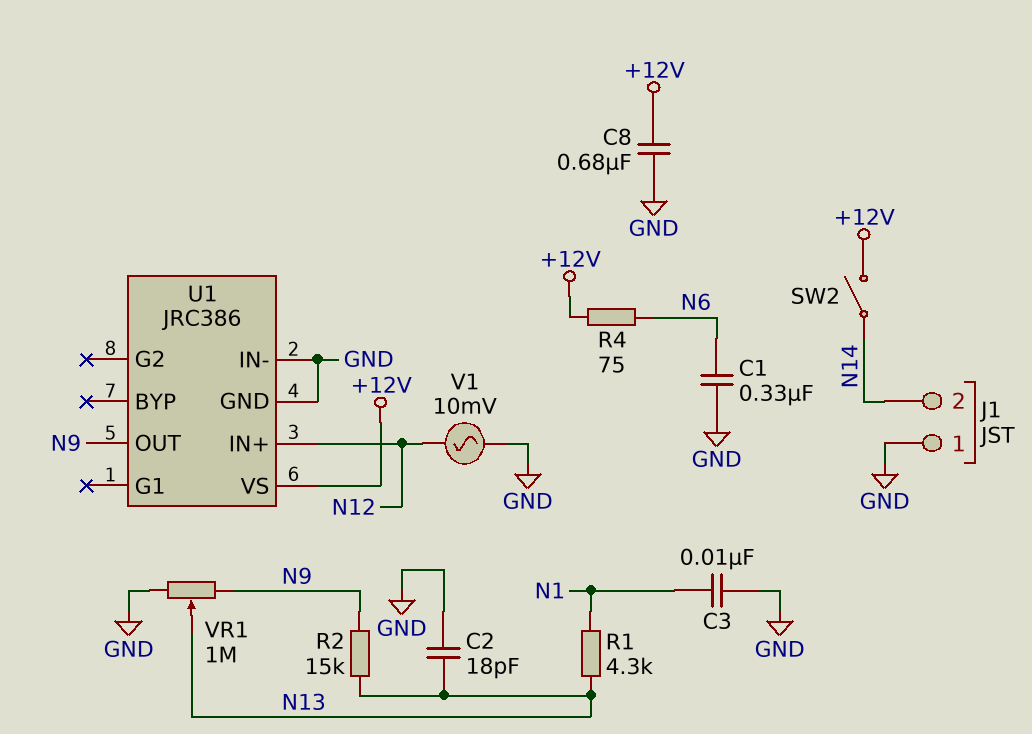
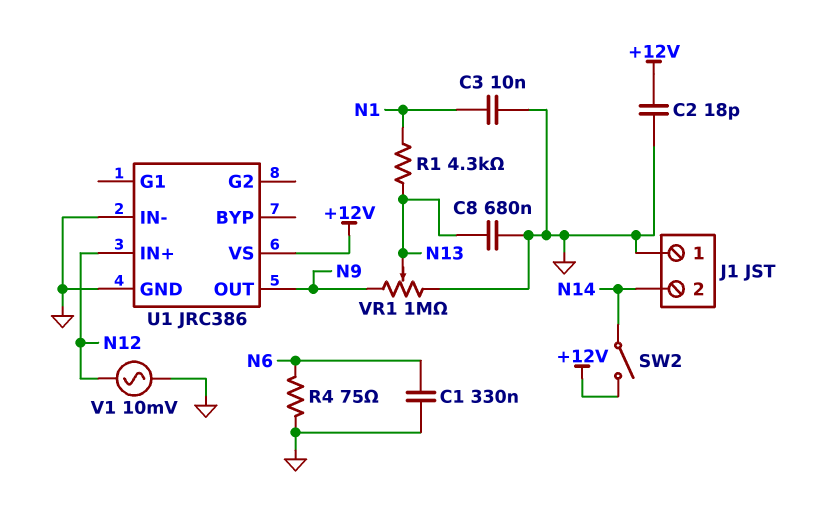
C2: 18pF (GND, N13) -> 18pF (+12V, GND)
C8: 680nF (+12V, GND) -> 680nF (GND, N13)
R2: 15k (N9, N13) -> none
R4: 75 (+12V, N6) -> 75 (GND, N6)

